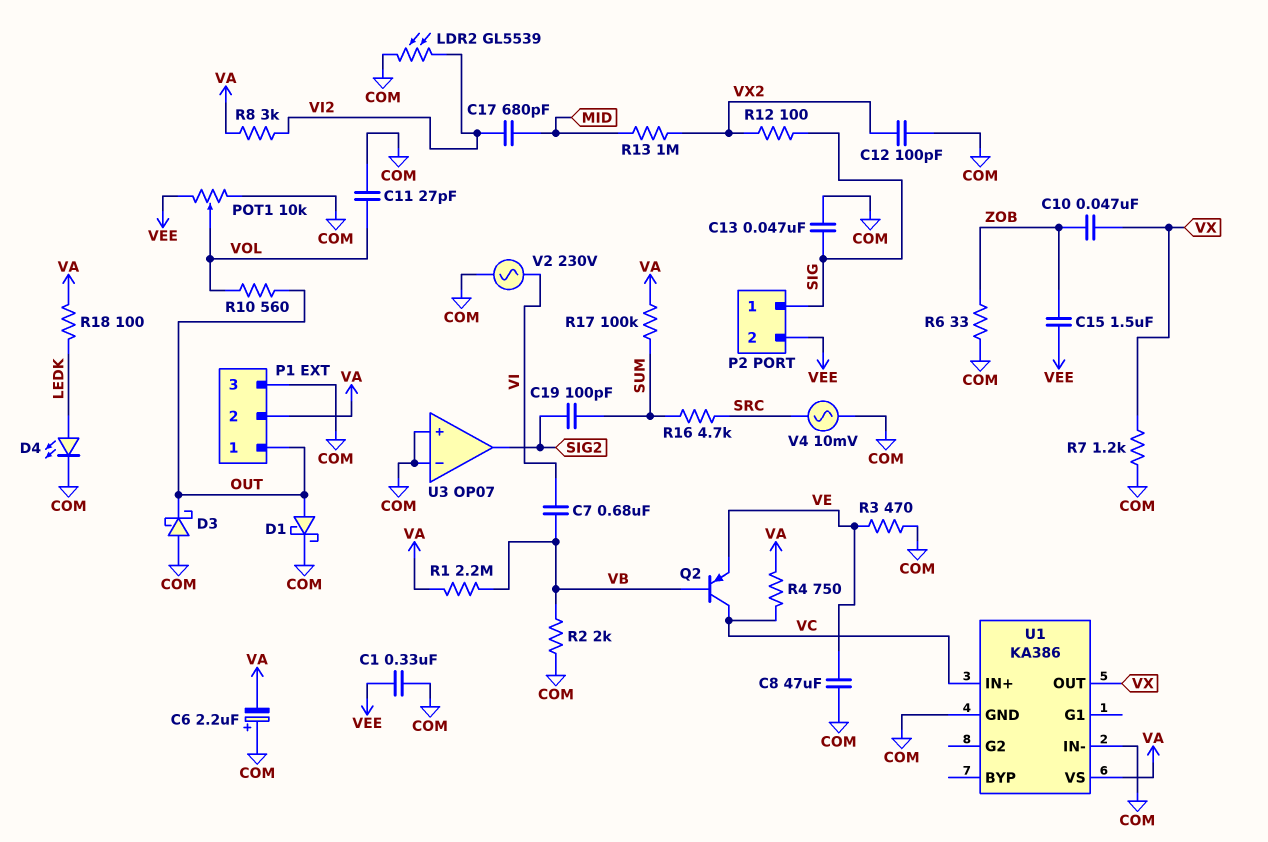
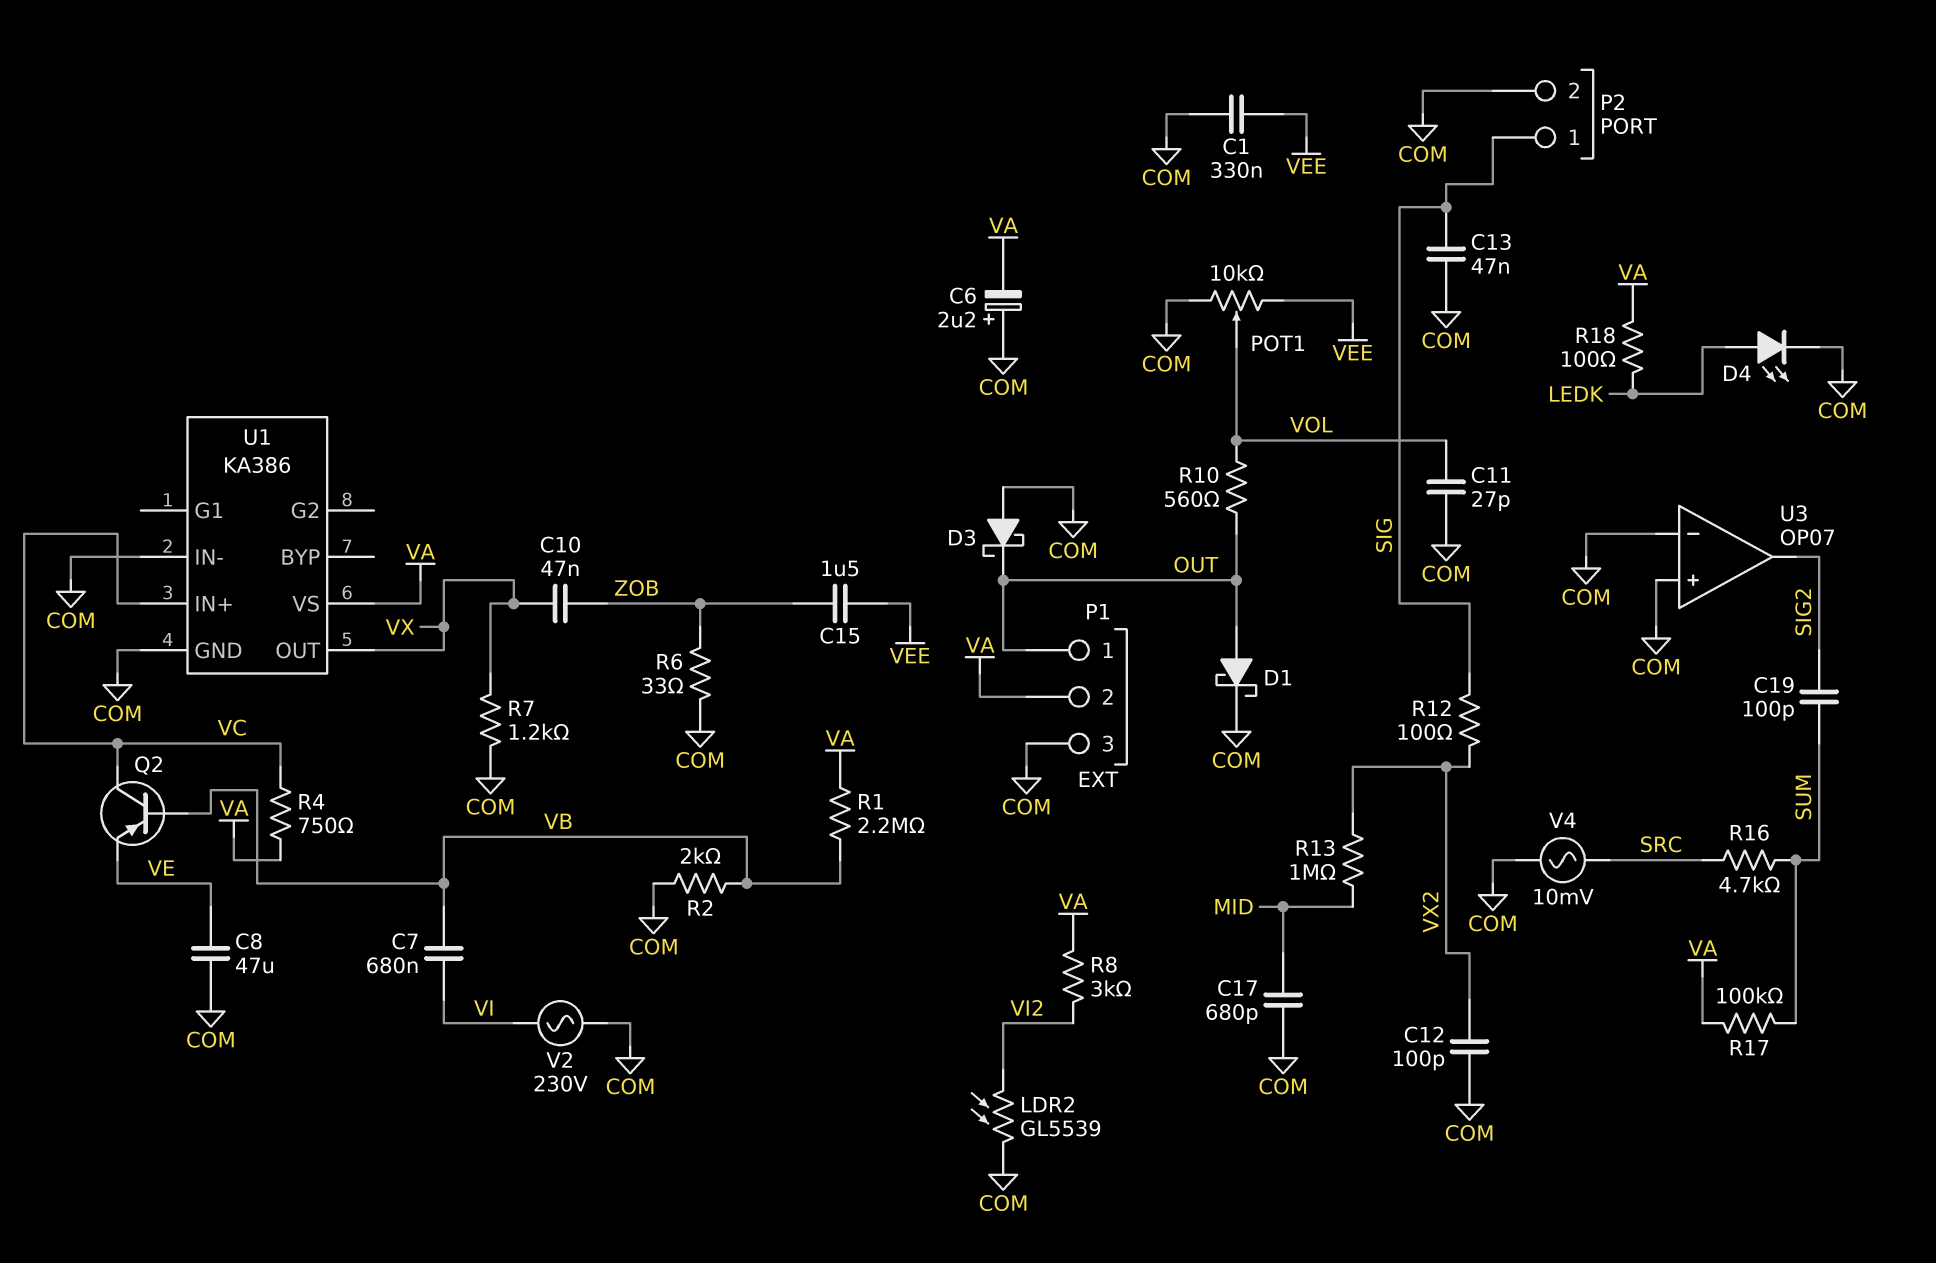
C17: 680pF (MID, VI2) -> 680pF (COM, MID)
P2 pin 2: VEE -> COM
R3: 470 (COM, VE) -> none

